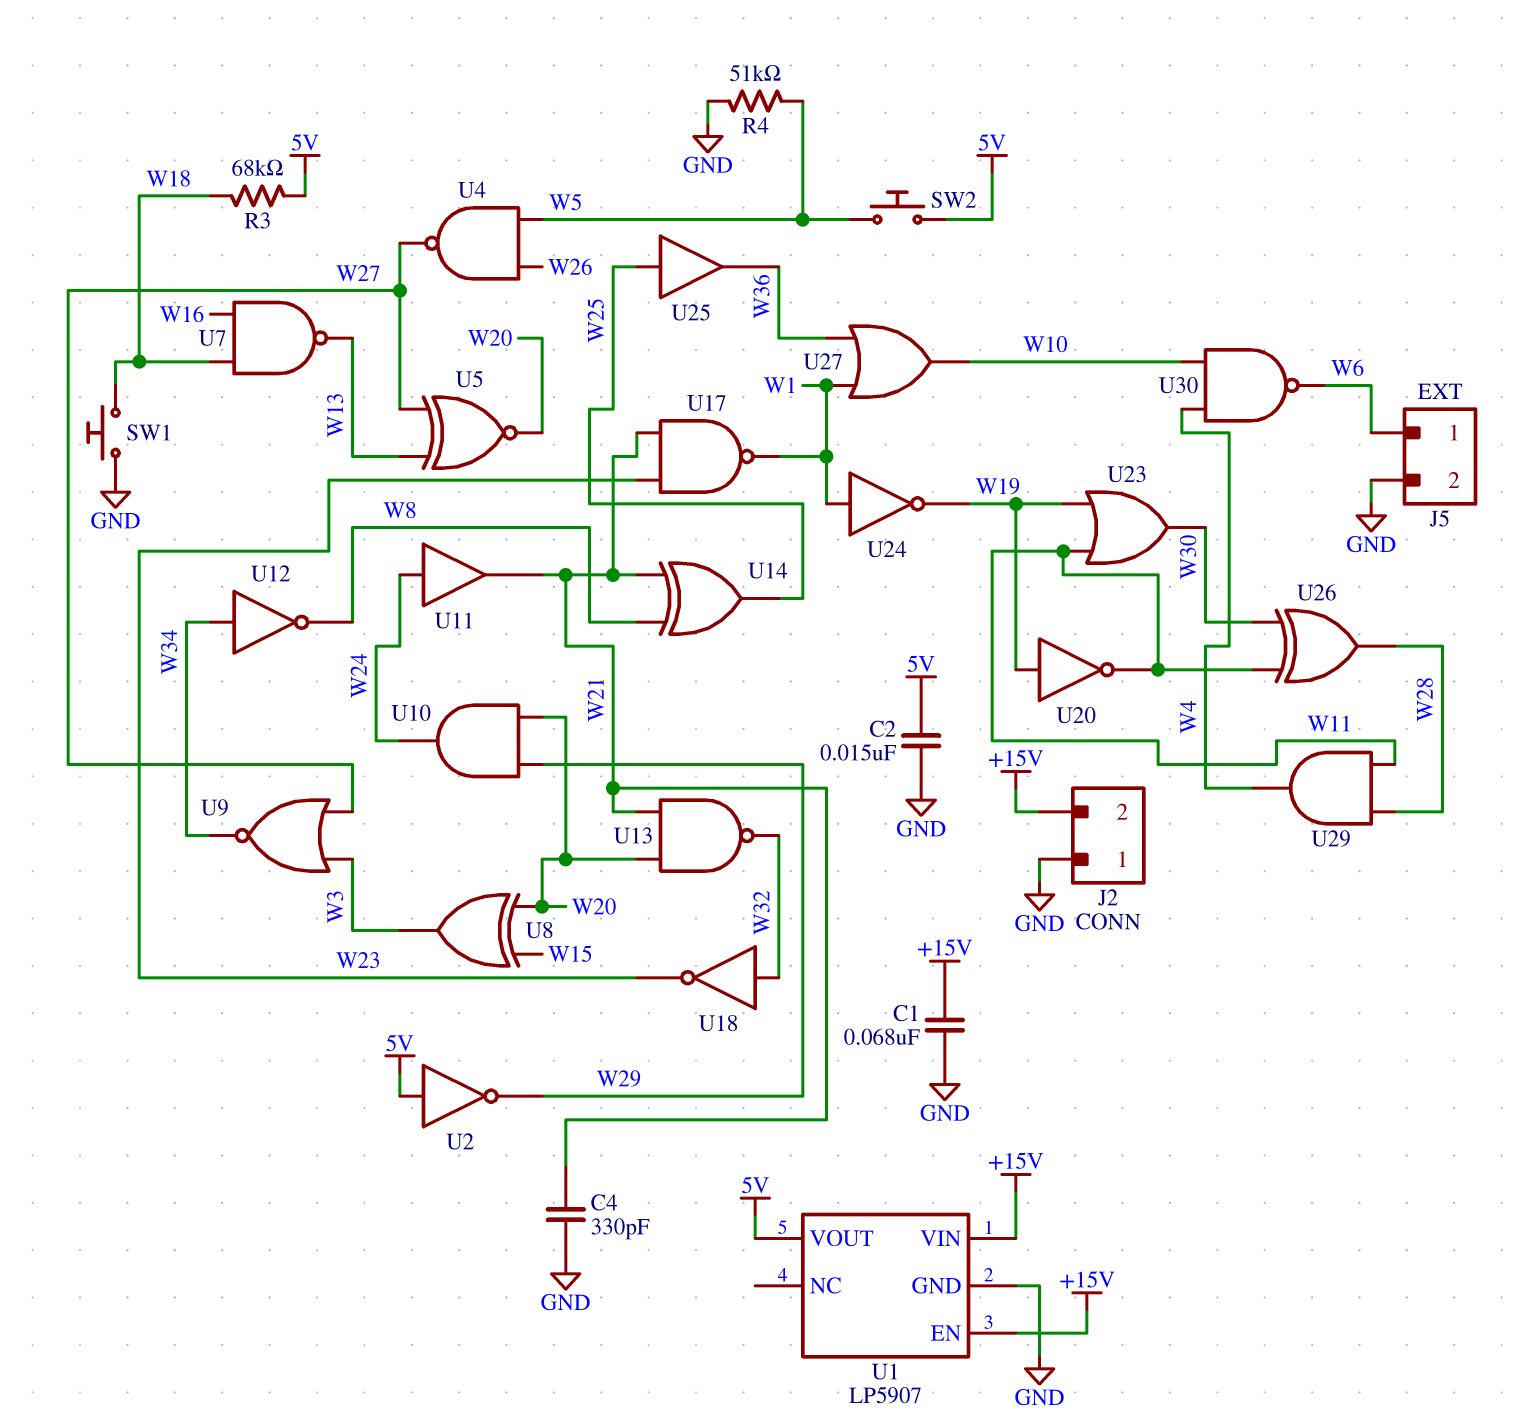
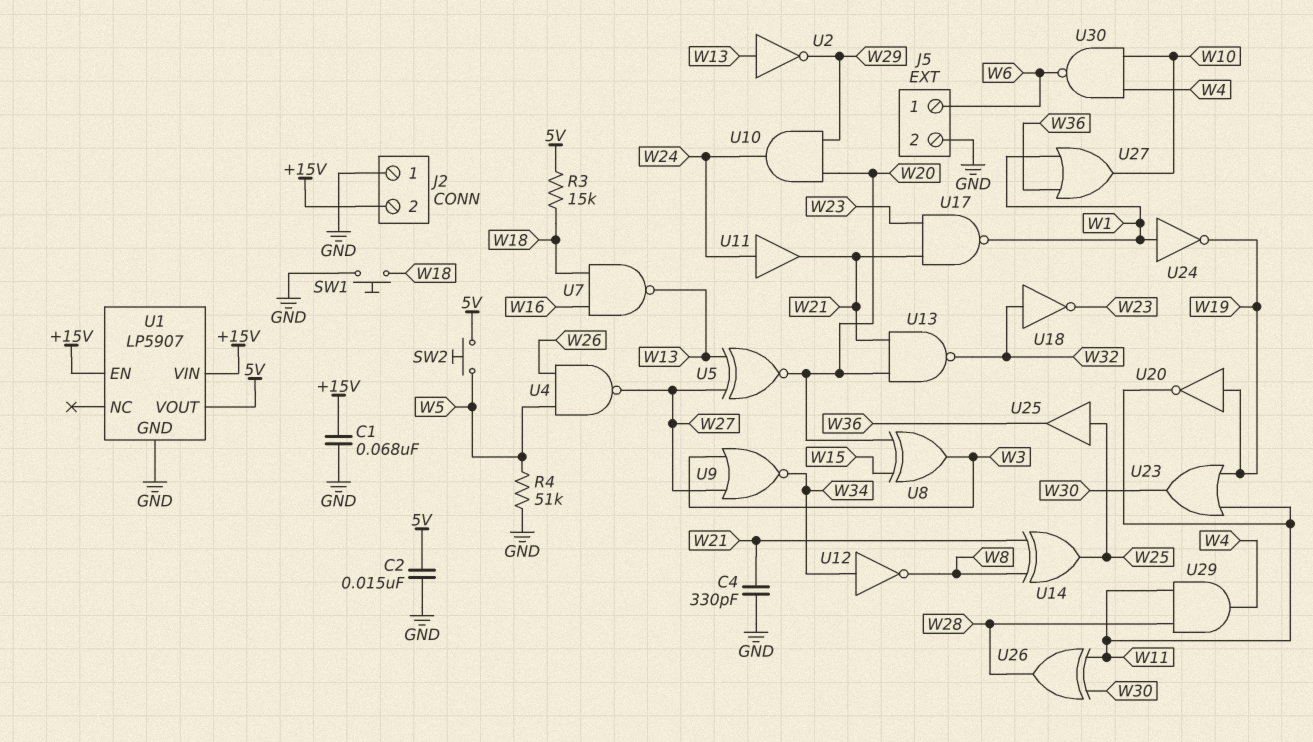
R3: 68k (5V, W18) -> 15k (5V, W18)
U2: NOT (in 5V, out W29) -> NOT (in W13, out W29)

